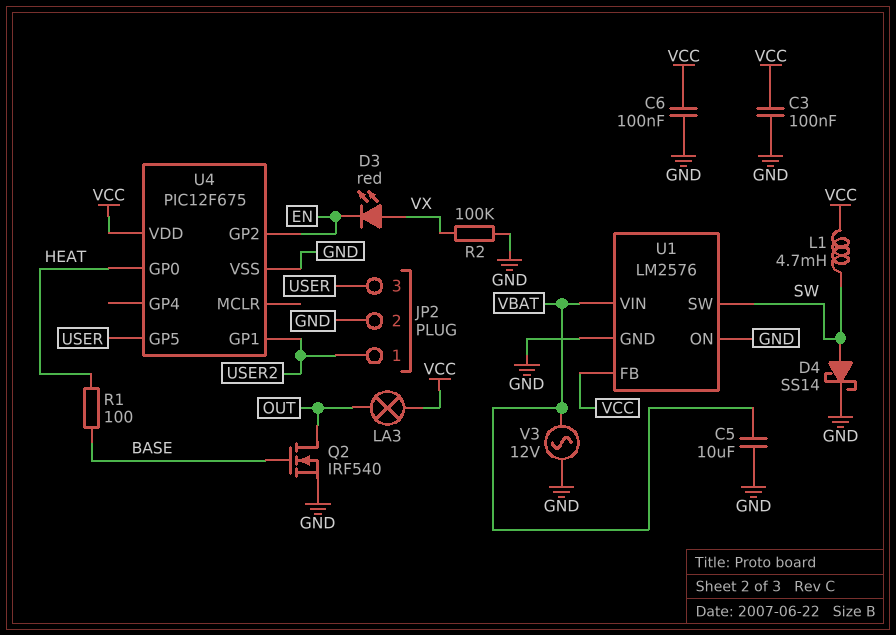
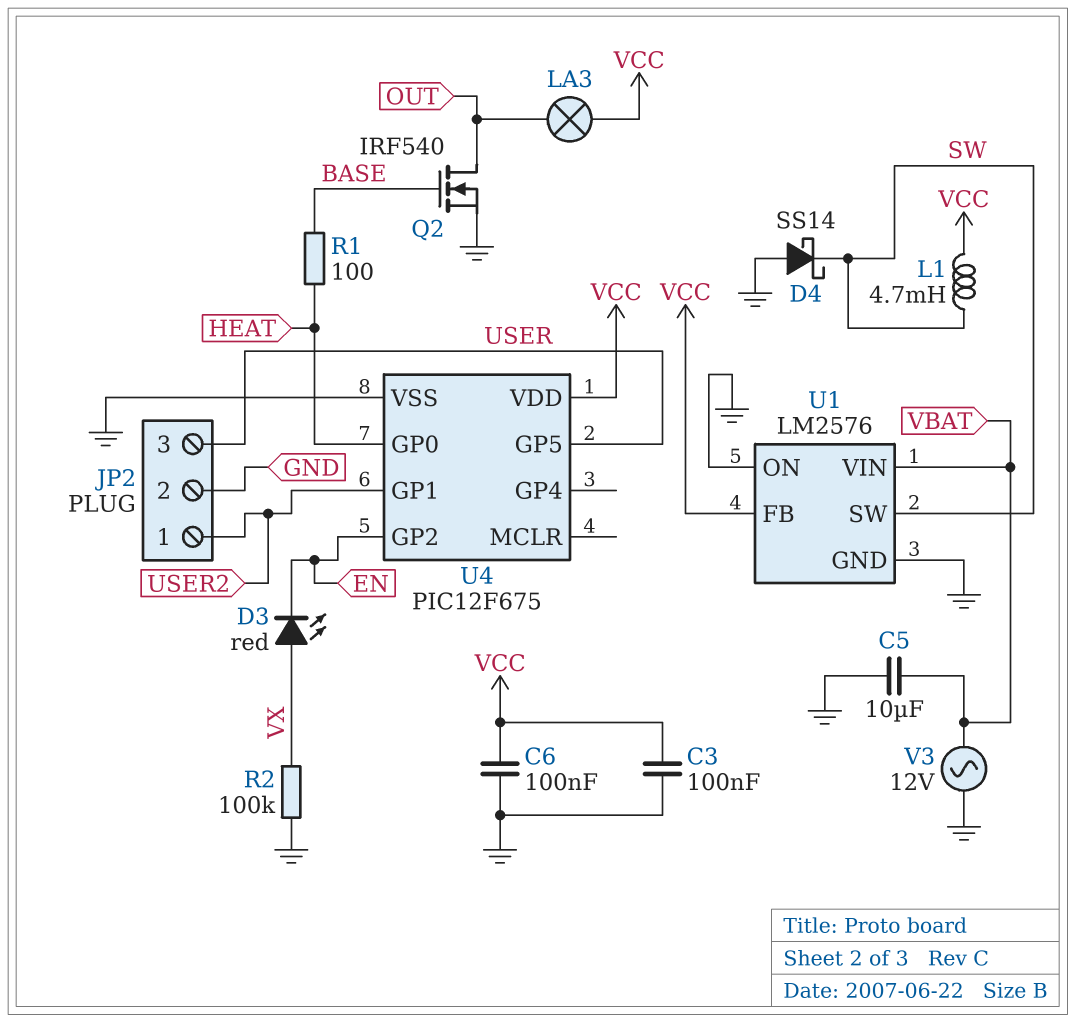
D4: schottky SS14 (A SW, K GND) -> schottky SS14 (A GND, K SW)

